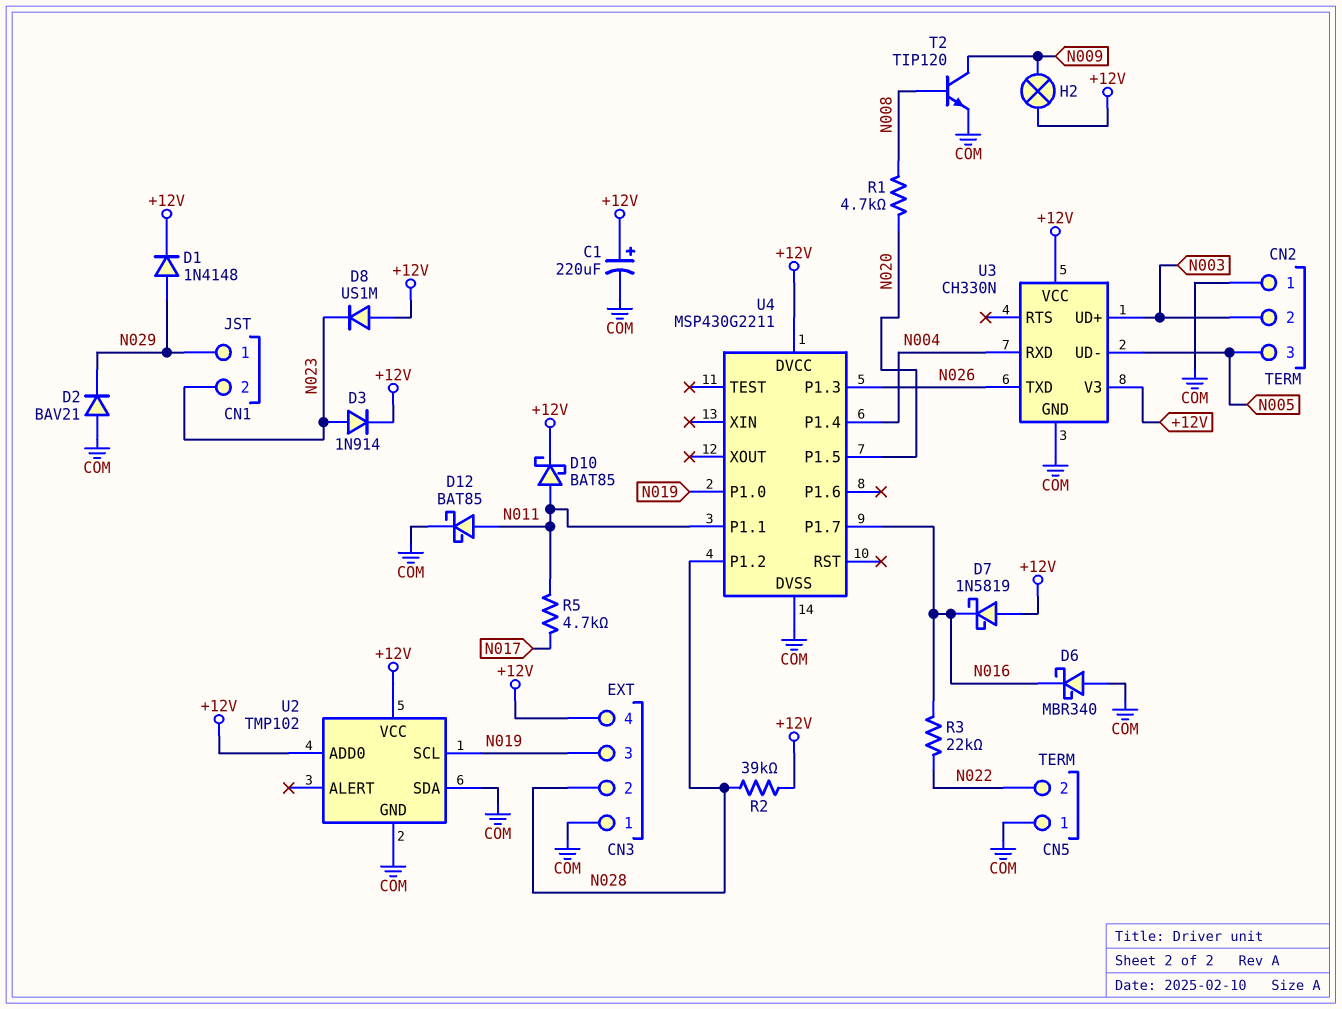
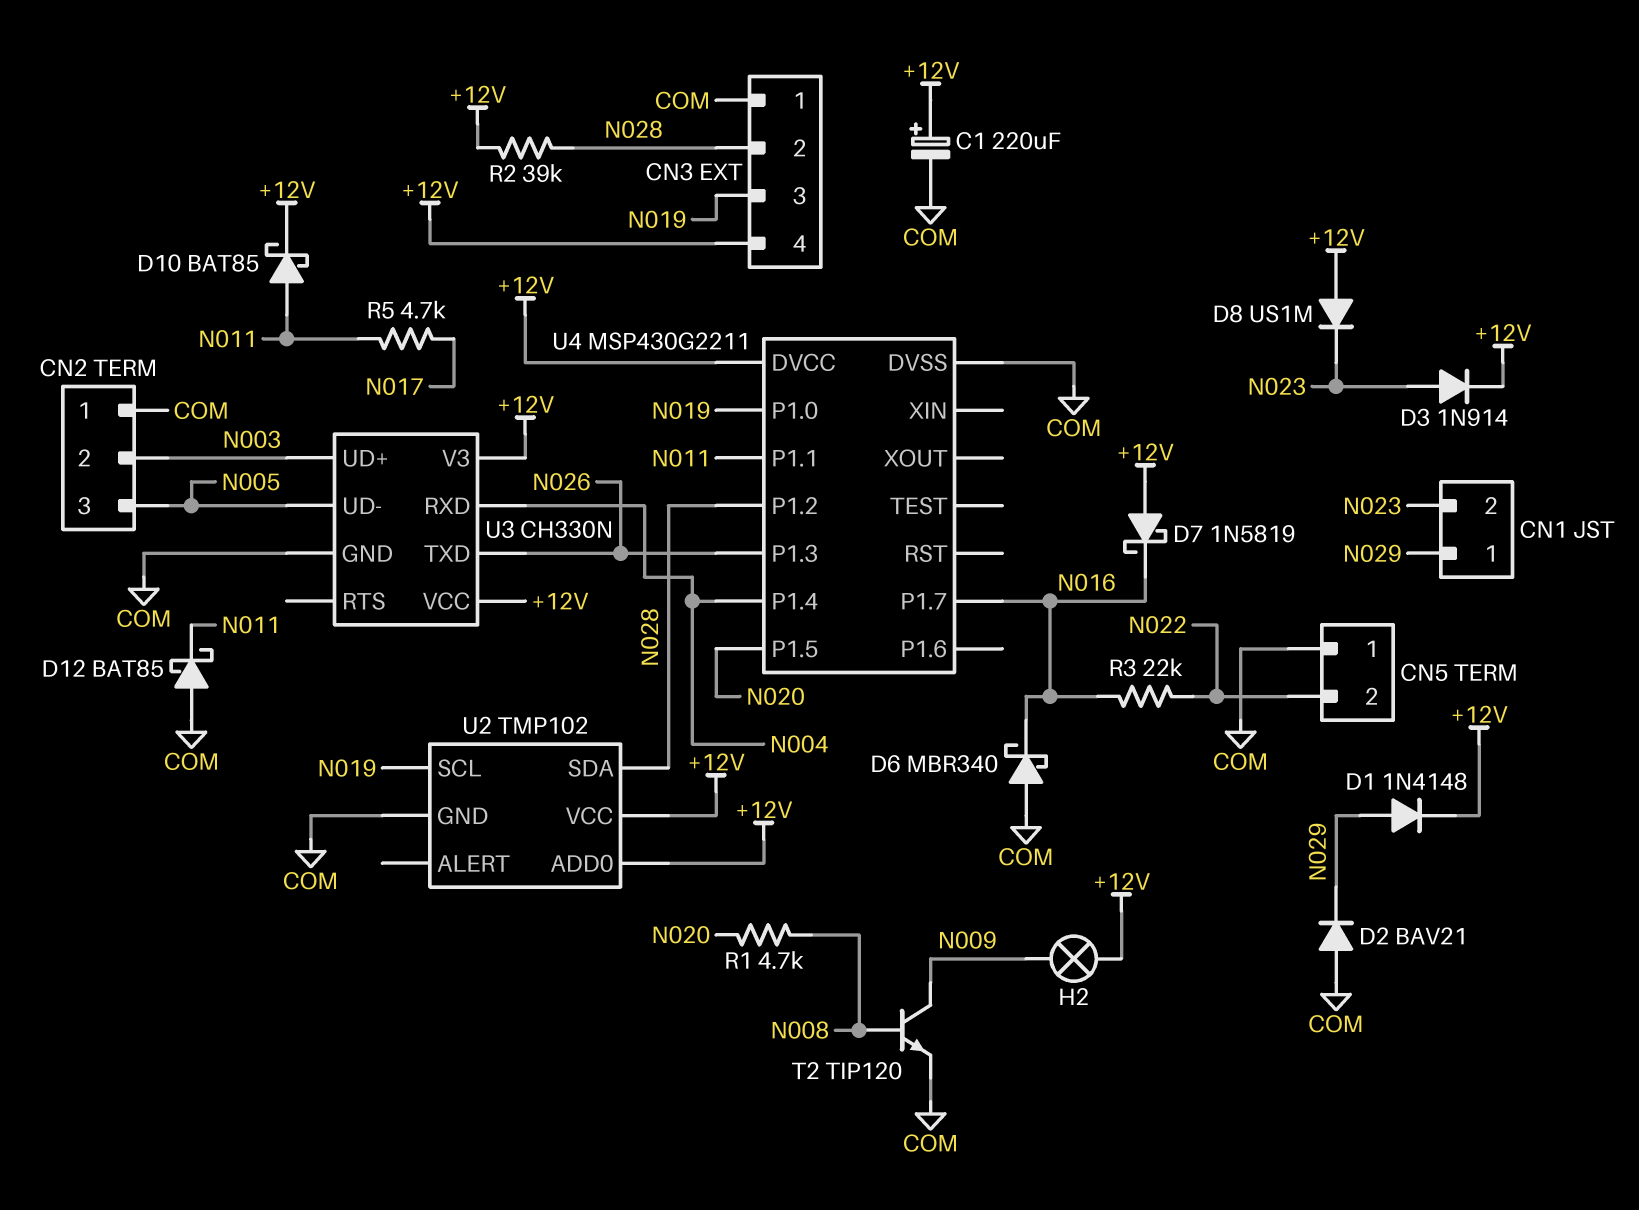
D12: schottky BAT85 (A N011, K COM) -> schottky BAT85 (A COM, K N011)
U2 pin SDA: COM -> N028

